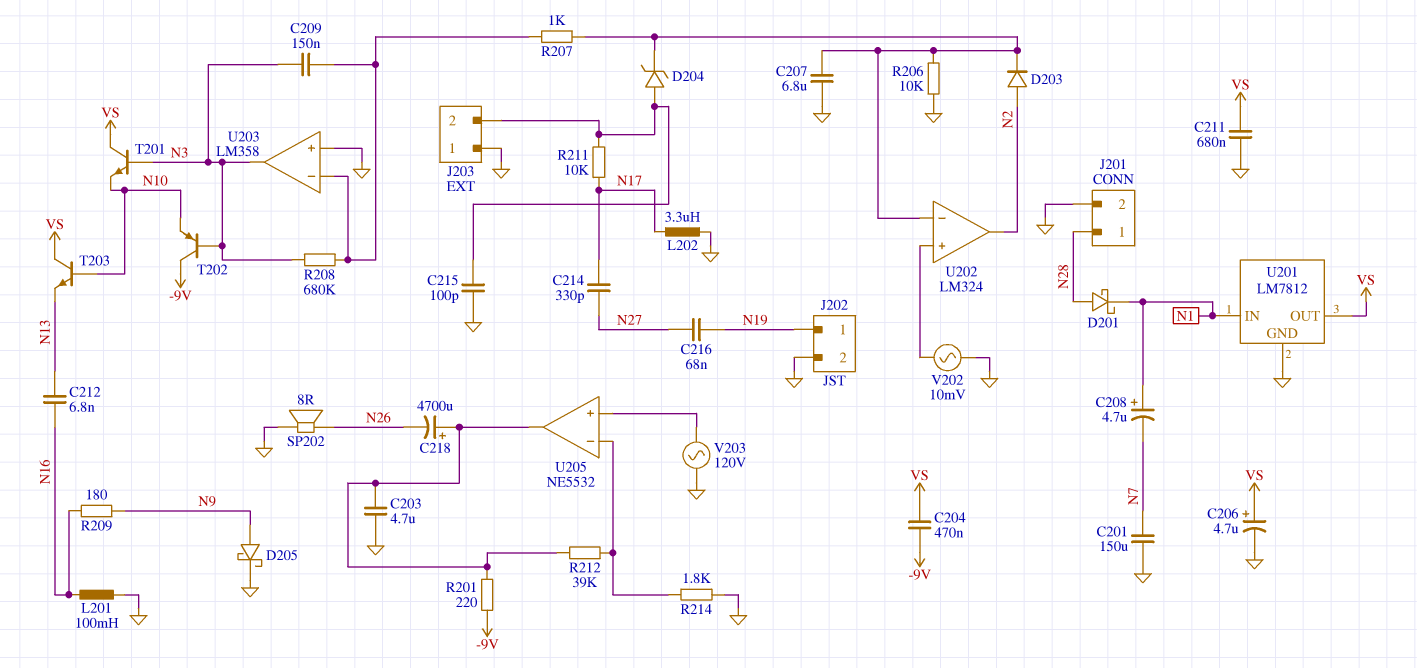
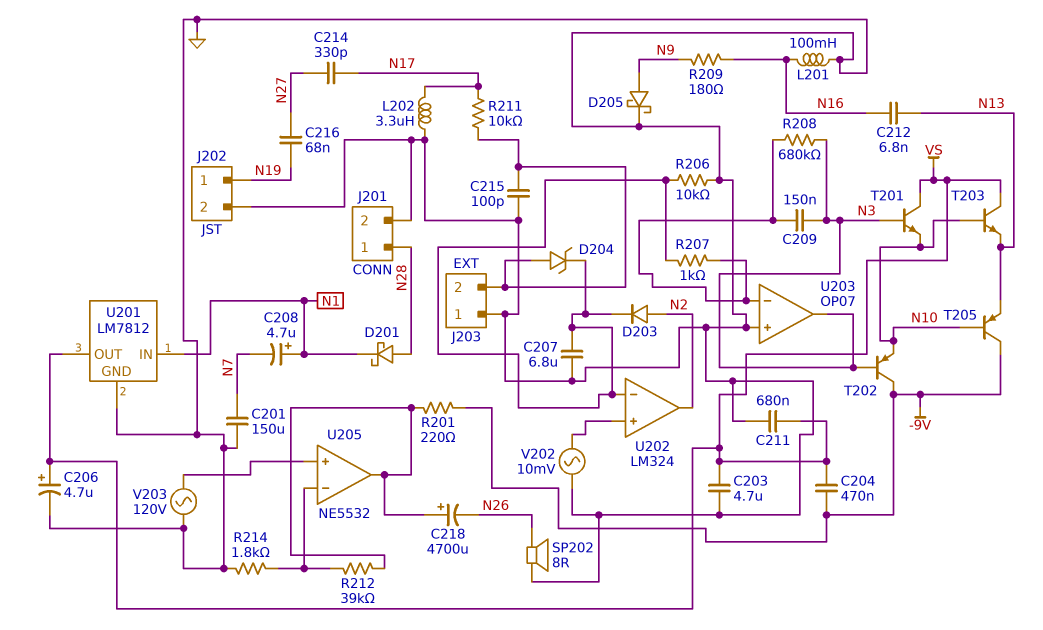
C203: 4.7uF (GND, U205/out) -> 4.7uF (GND, VS)
T205: none -> PNP (B N10, C -9V, E N13)
U203: LM358 -> OP07

